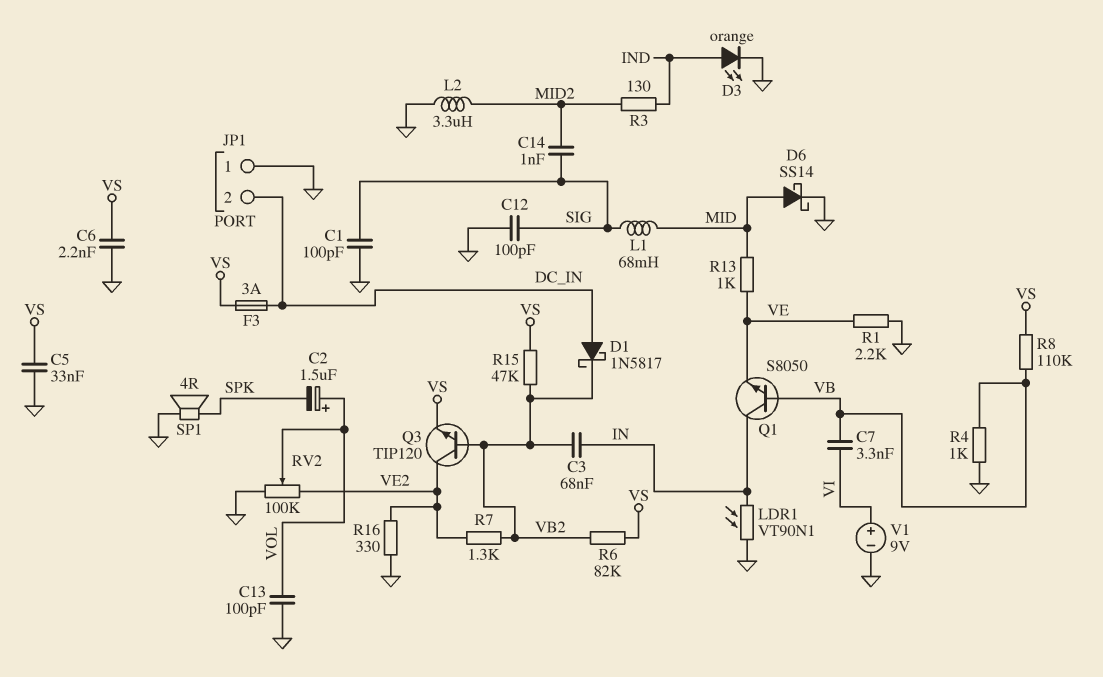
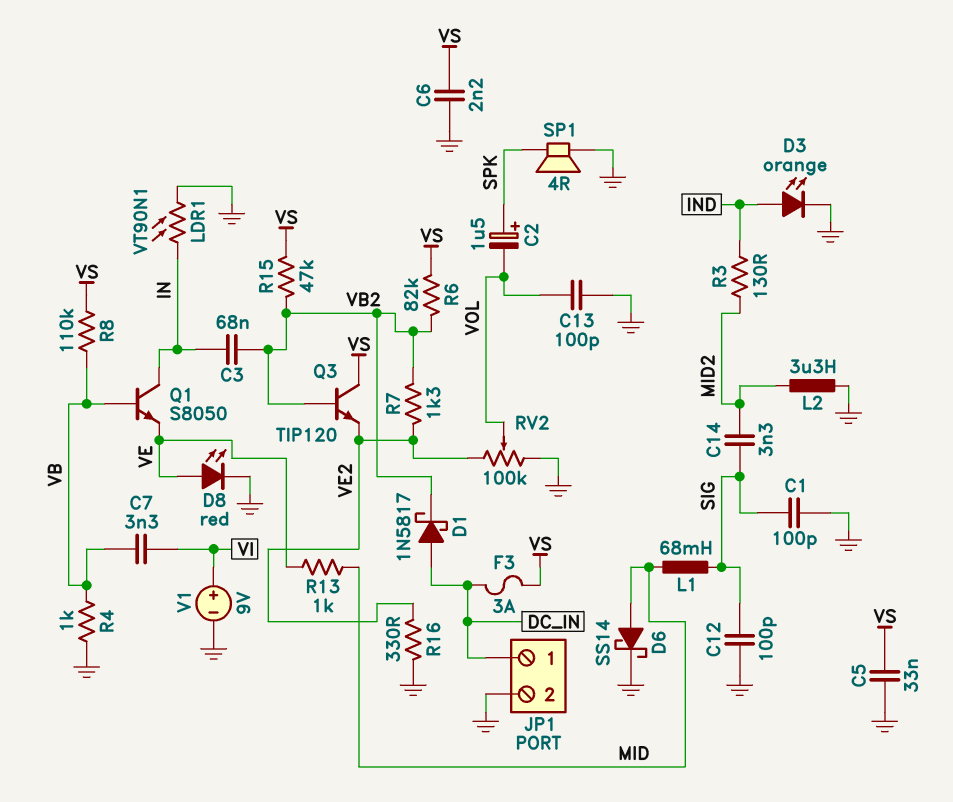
C2: 1.5uF (plus VOL, minus SPK) -> 1.5uF (plus SPK, minus VOL)
C14: 1nF (MID2, SIG) -> 3.3nF (MID2, SIG)
D8: none -> LED red (A VE, K GND)
JP1 pin 1: GND -> DC_IN
JP1 pin 2: DC_IN -> GND
Q3: NPN TIP120 (B VB2, C VE2, E VS) -> NPN TIP120 (B VB2, C VS, E VE2)
R1: 2.2k (GND, VE) -> none

